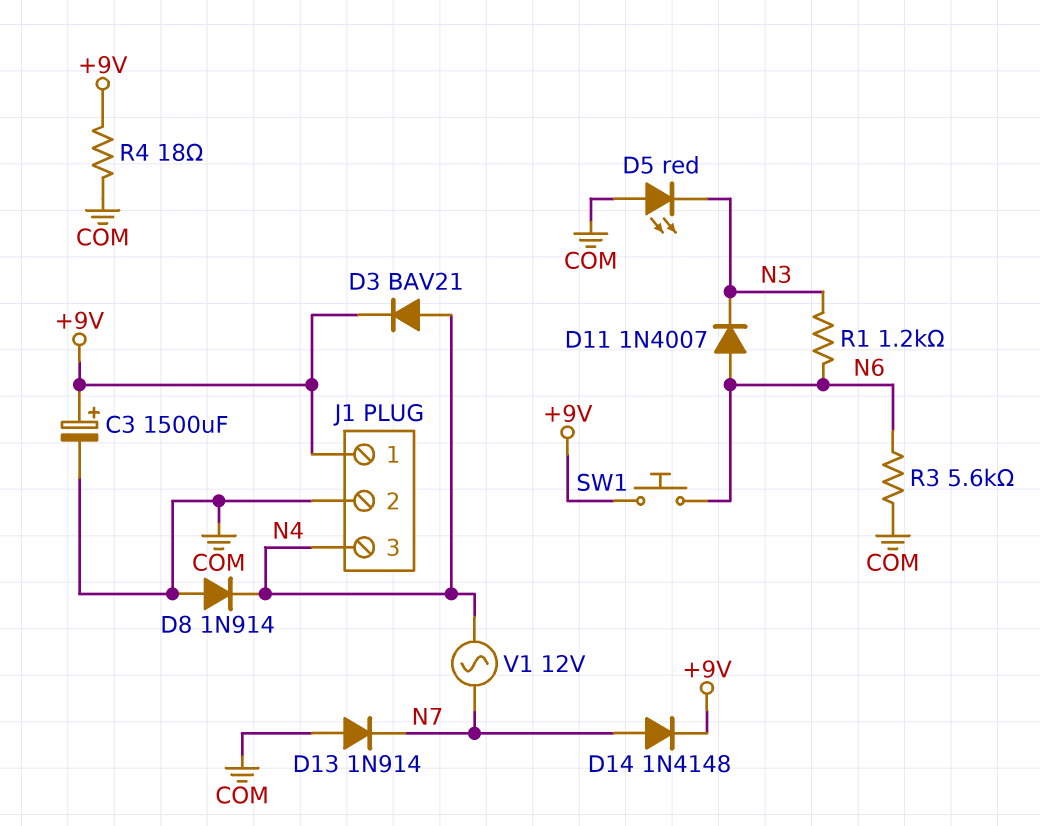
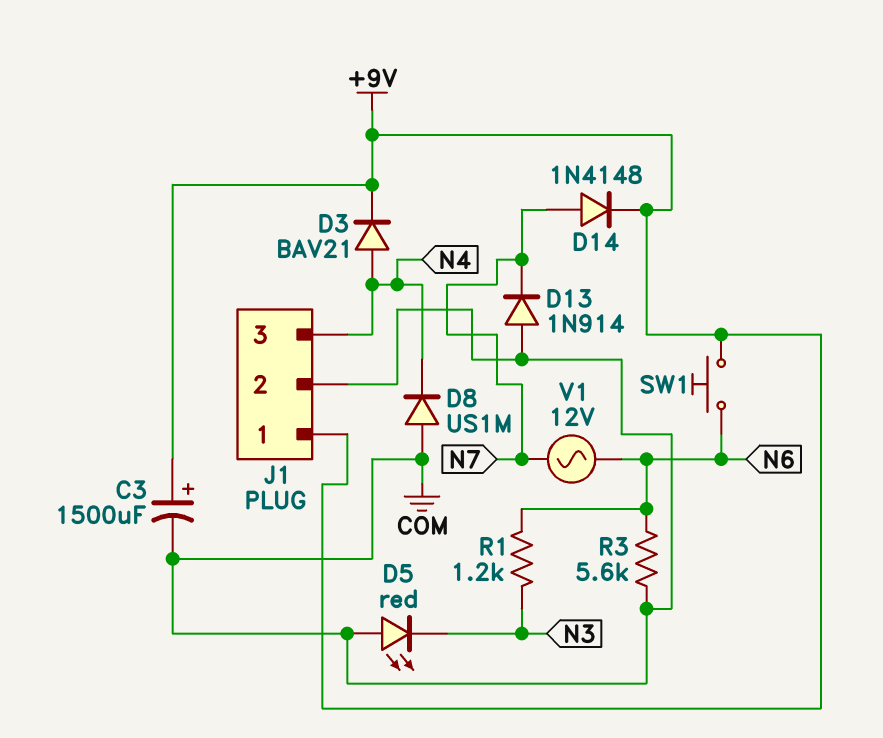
D8: diode 1N914 (A COM, K N4) -> diode US1M (A COM, K N4)
D11: diode 1N4007 (A N6, K N3) -> none
R4: 18 (+9V, COM) -> none
V1: AC 12V (N4, N7) -> AC 12V (N6, N7)

